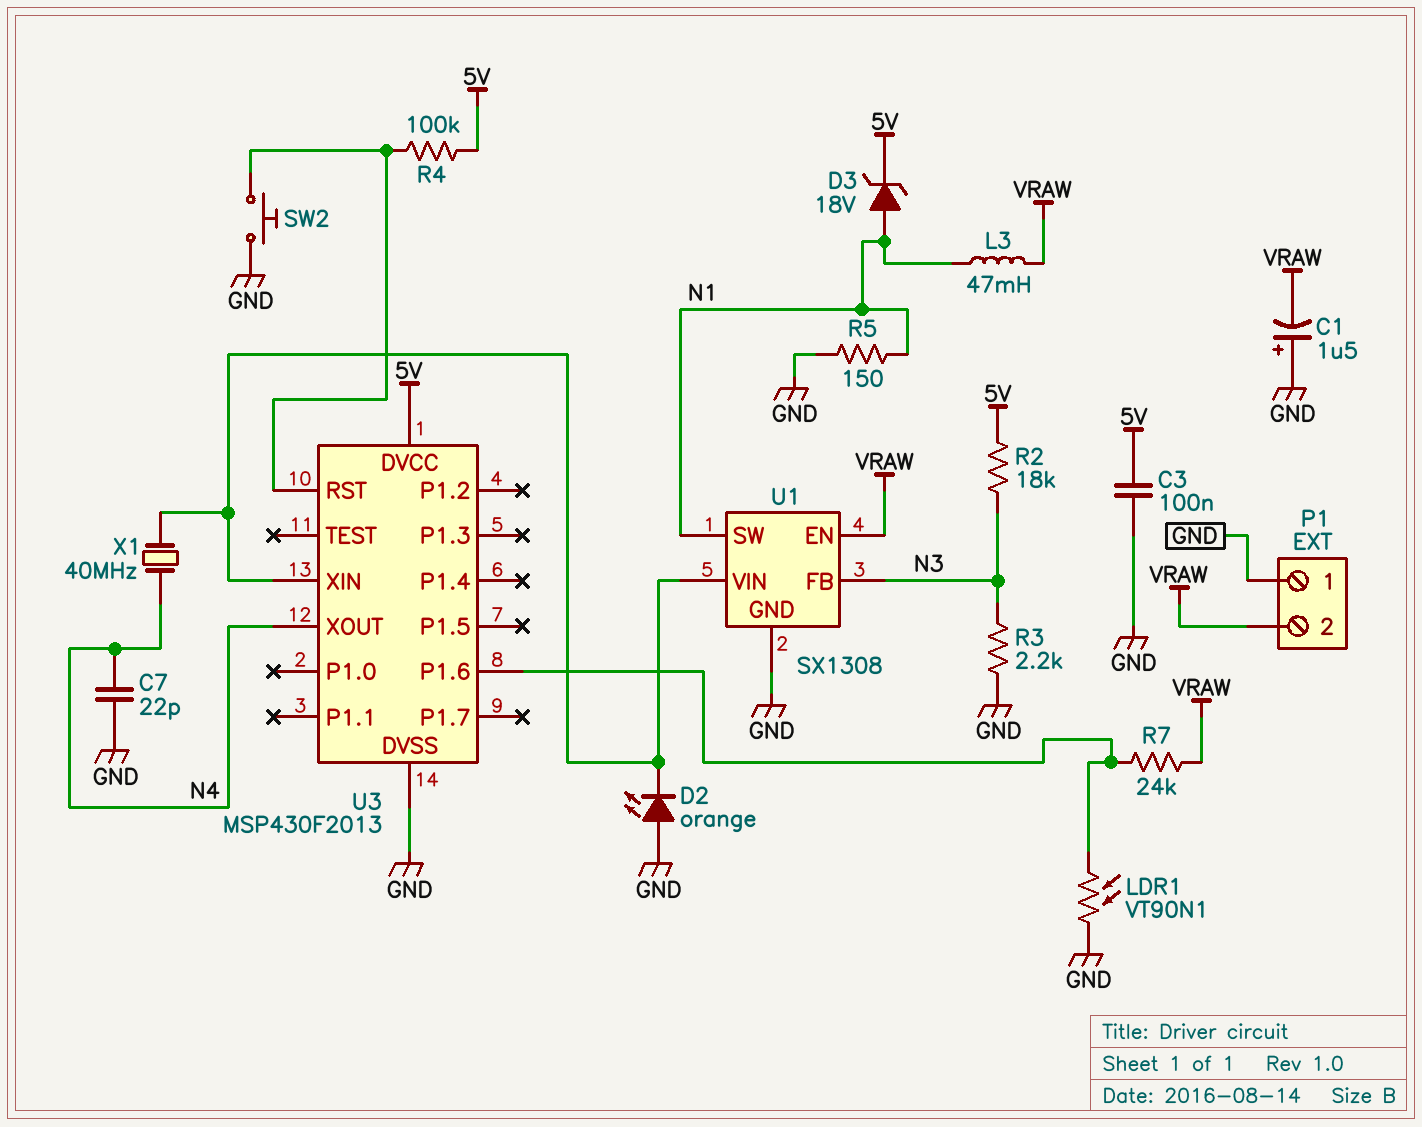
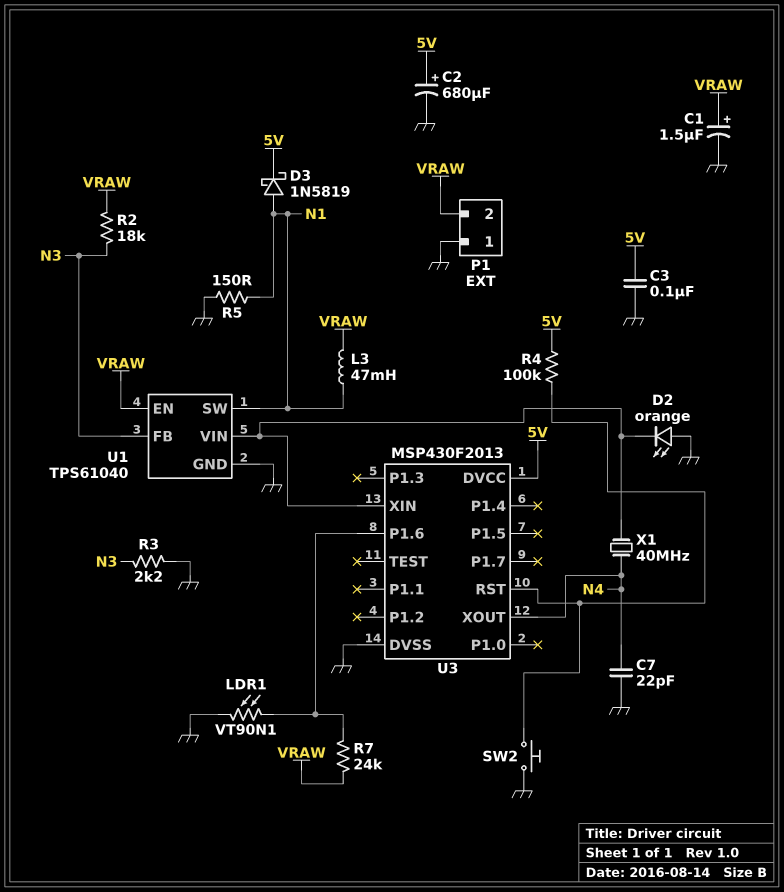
C1: 1.5uF (plus GND, minus VRAW) -> 1.5uF (plus VRAW, minus GND)
C2: none -> 680uF (plus 5V, minus GND)
D3: zener 18V (A N1, K 5V) -> schottky 1N5819 (A N1, K 5V)
R2: 18k (5V, N3) -> 18k (N3, VRAW)
U1: SX1308 -> TPS61040

